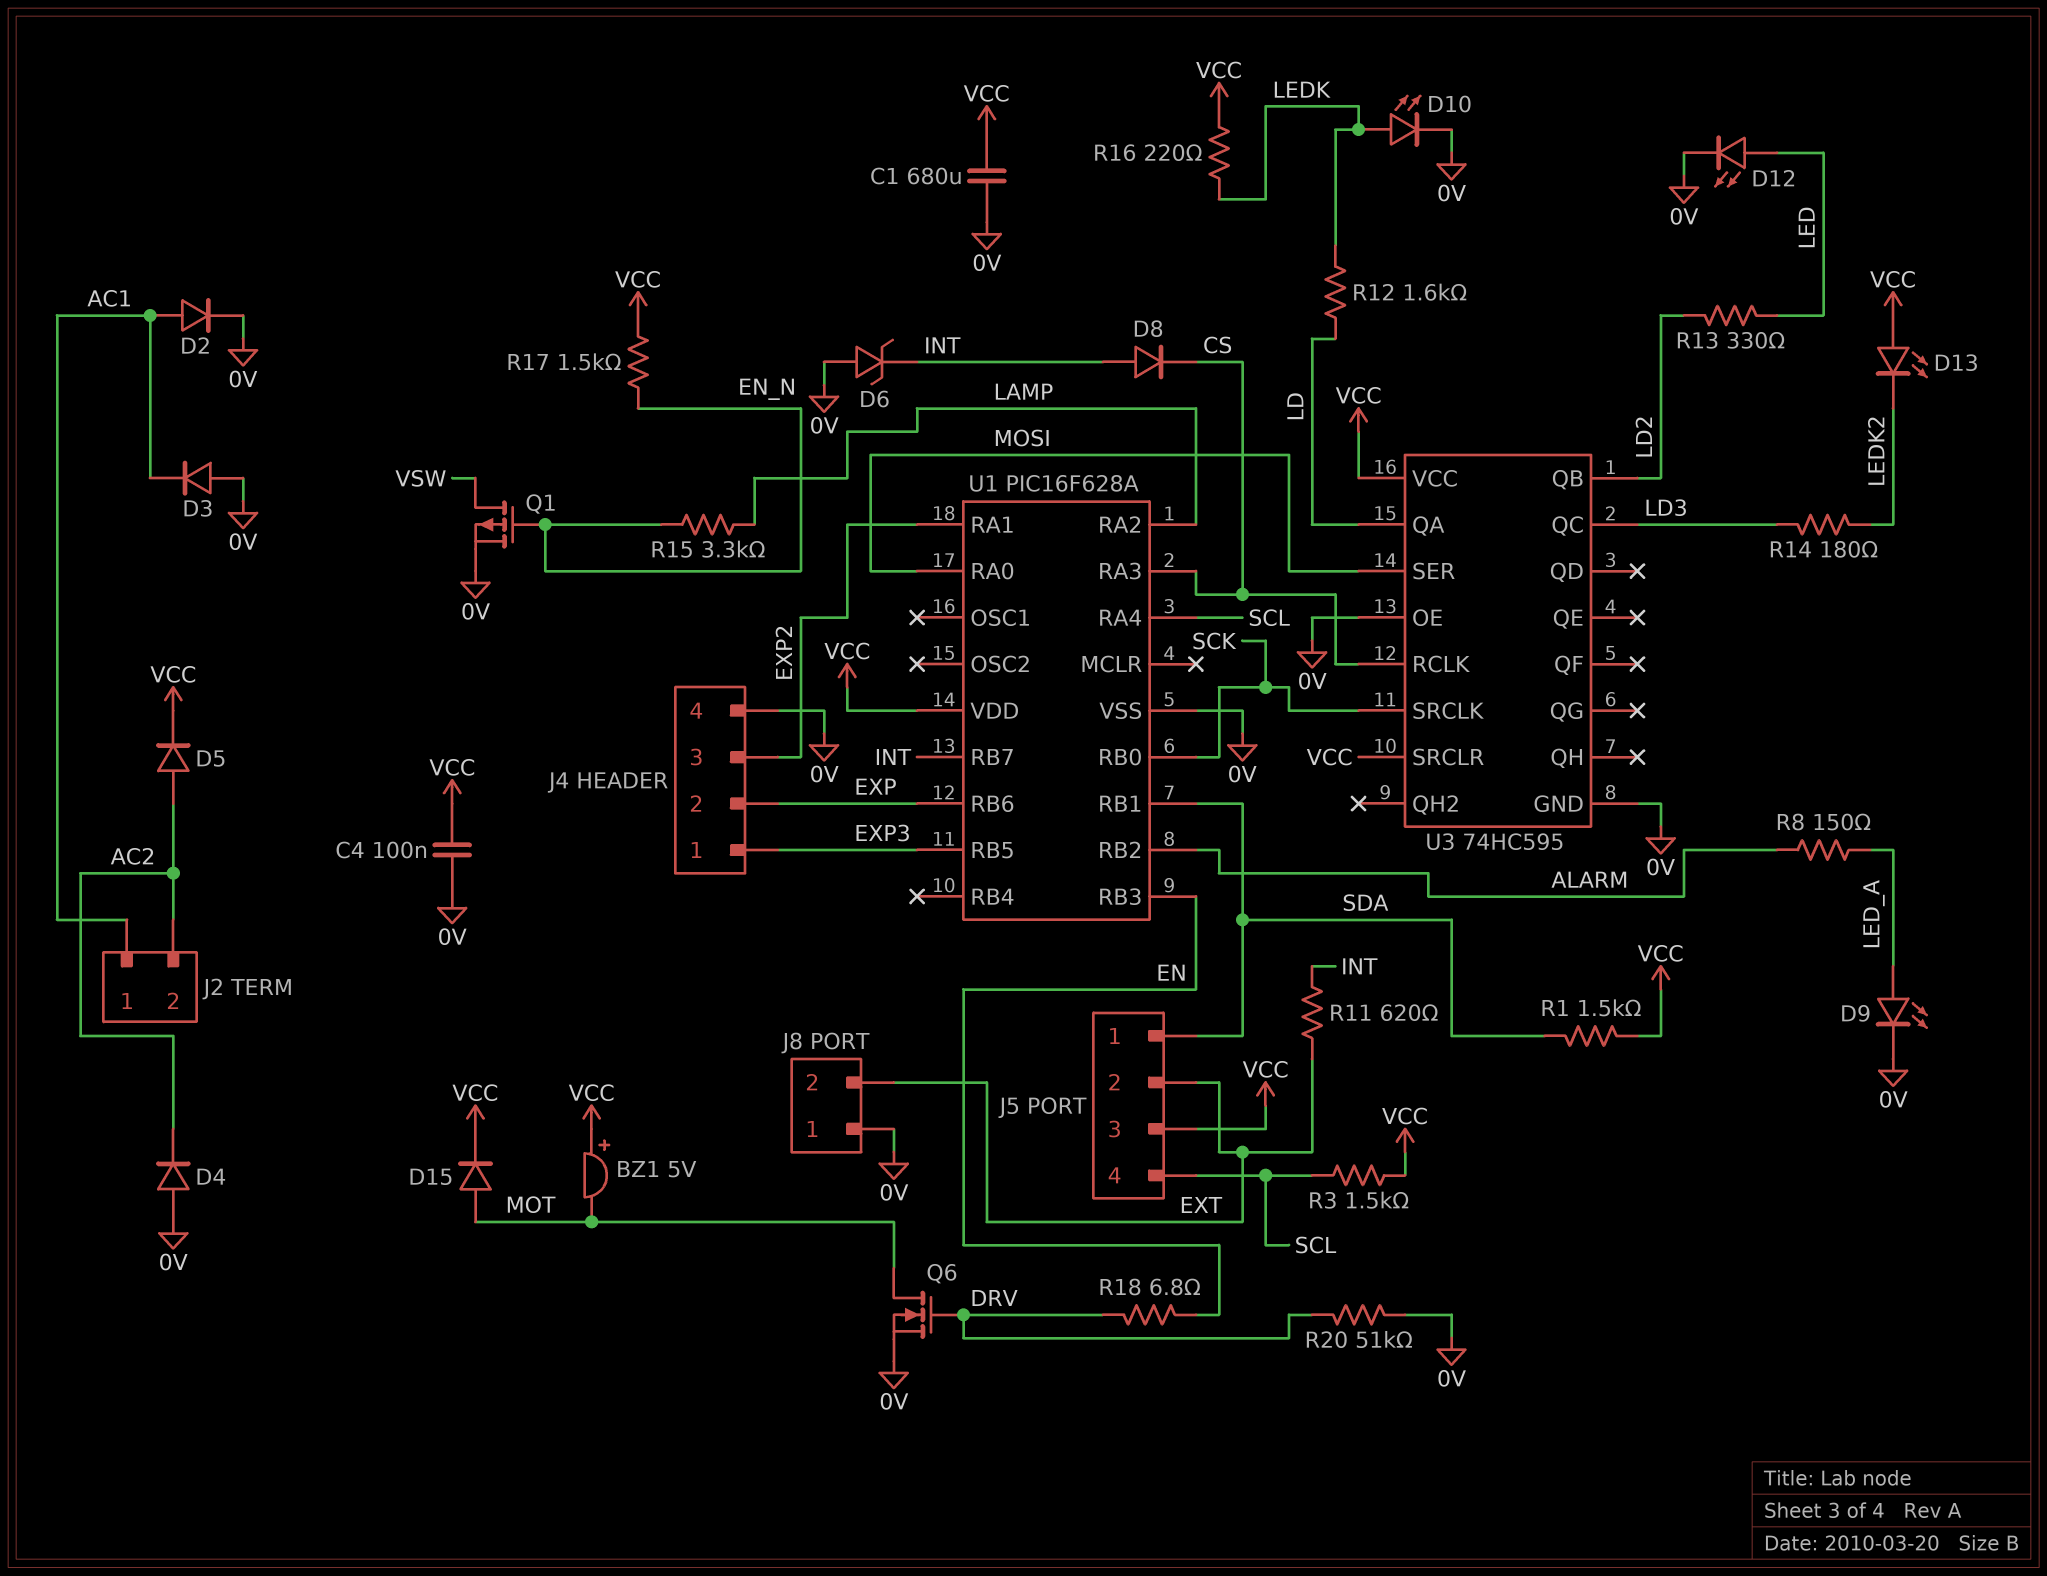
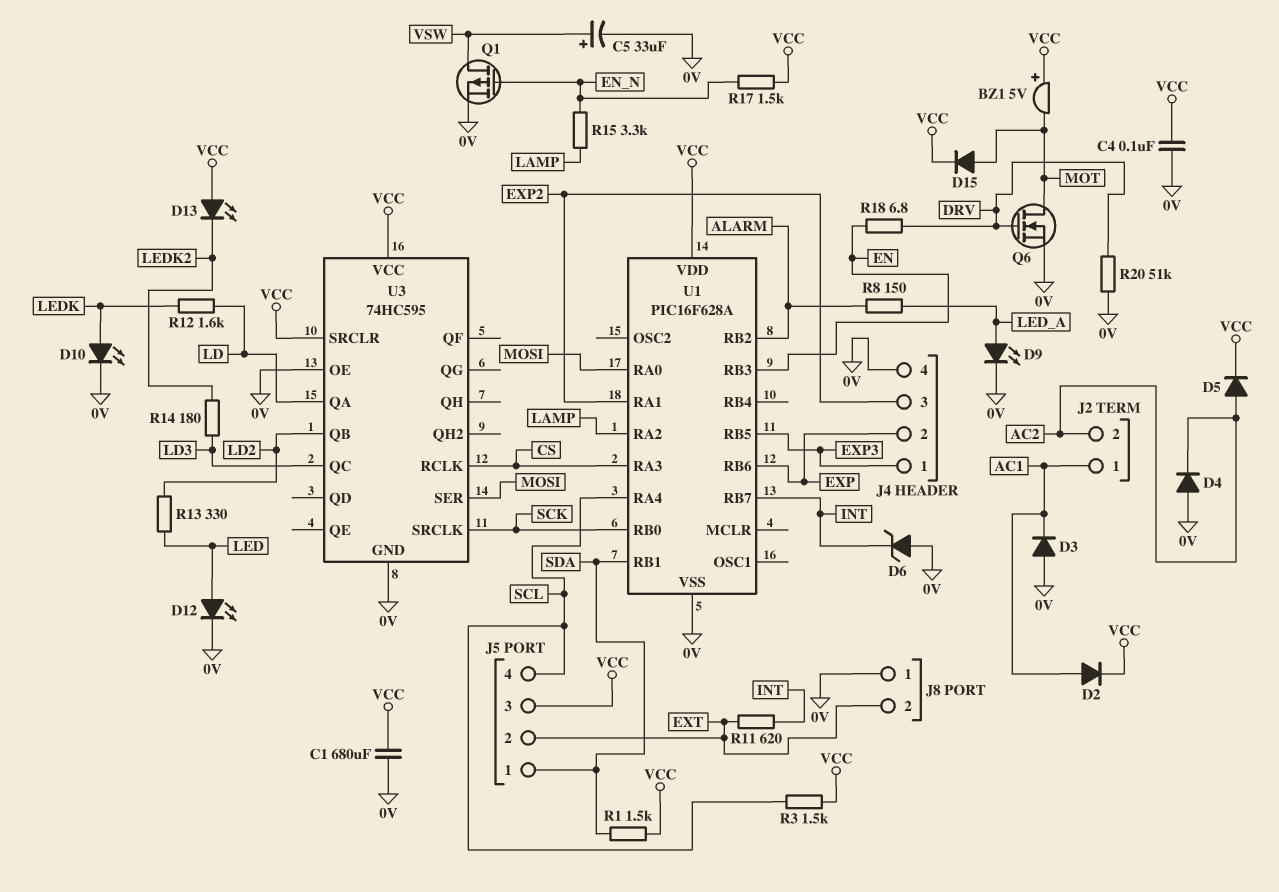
C5: none -> 33uF (plus VSW, minus 0V)
D2: diode (A AC1, K 0V) -> diode (A AC1, K VCC)
D8: diode (A INT, K CS) -> none
R16: 220 (LEDK, VCC) -> none

